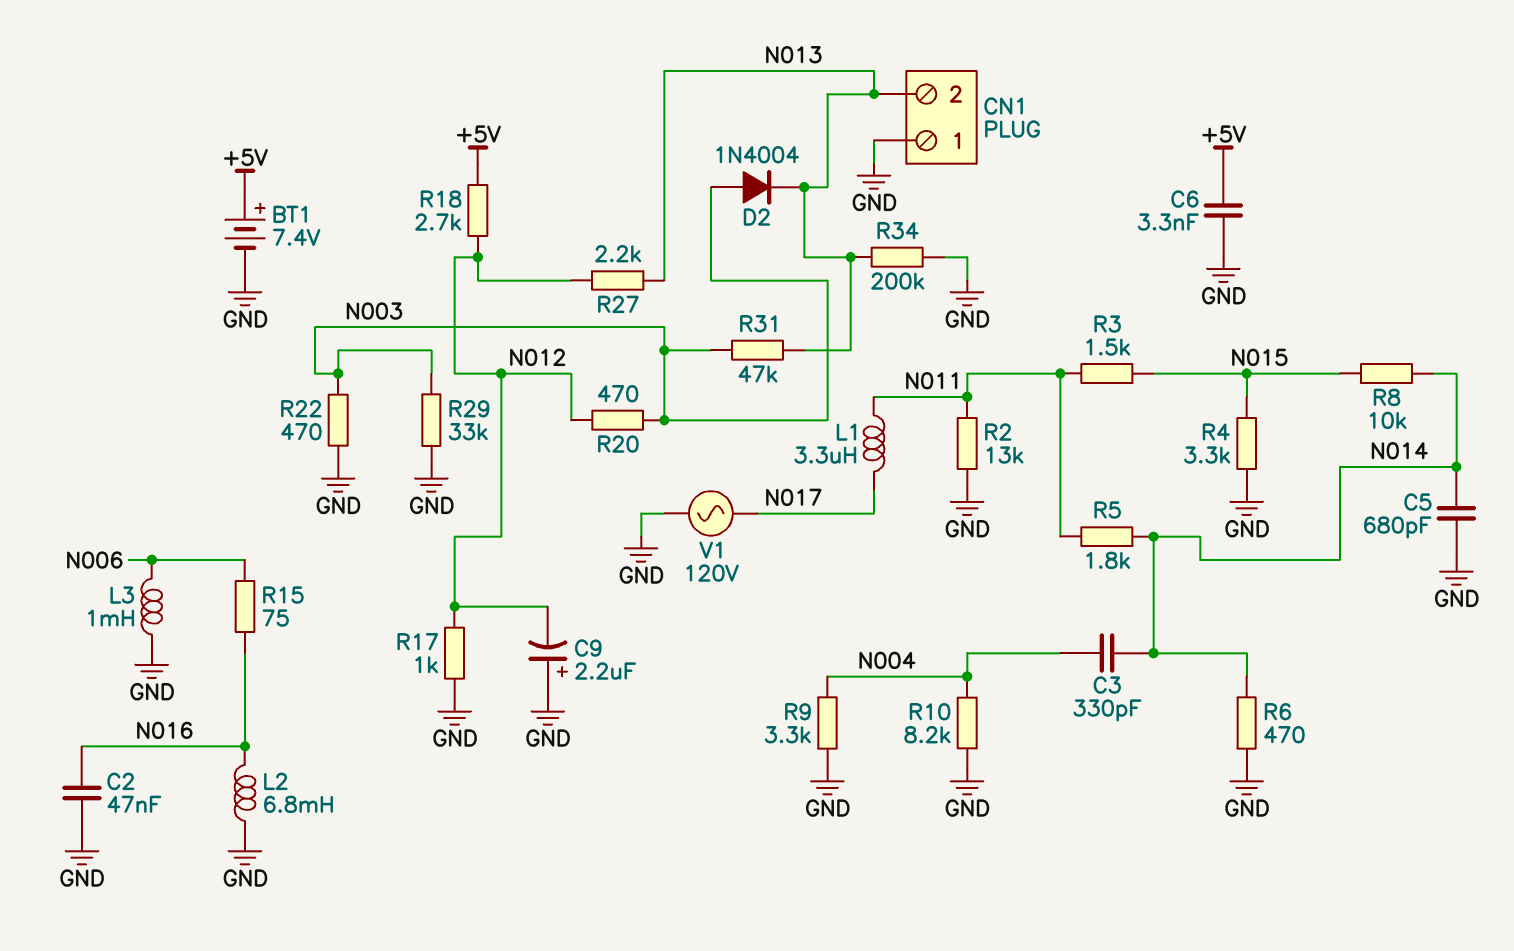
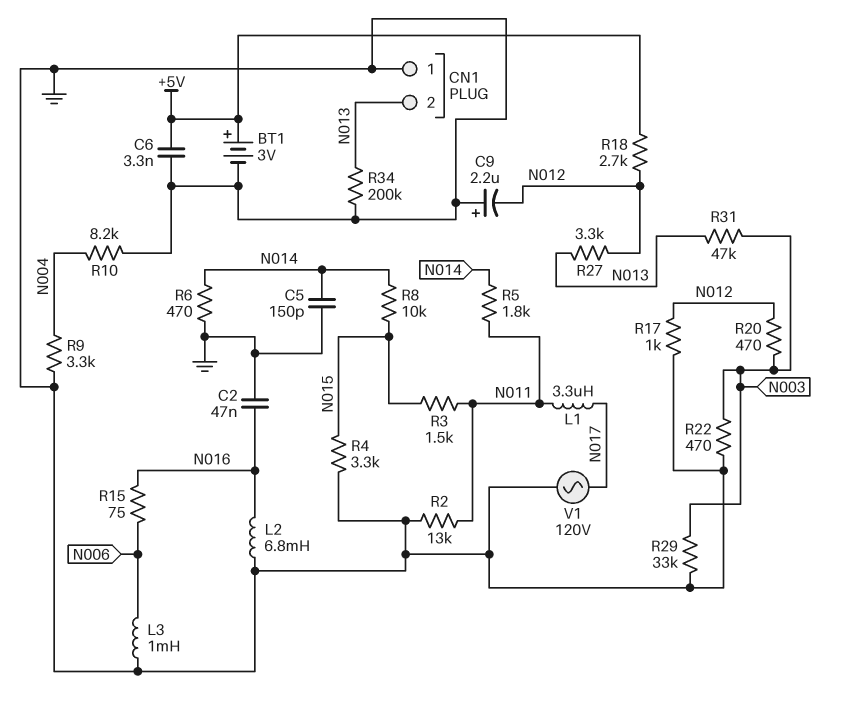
BT1: 7.4V (plus +5V, minus GND) -> 3V (plus +5V, minus GND)
C3: 330pF (N004, N014) -> none
C5: 680pF (GND, N014) -> 150pF (GND, N014)
D2: diode 1N4004 (A N003, K N013) -> none
R27: 2.2k (N012, N013) -> 3.3k (N012, N013)

